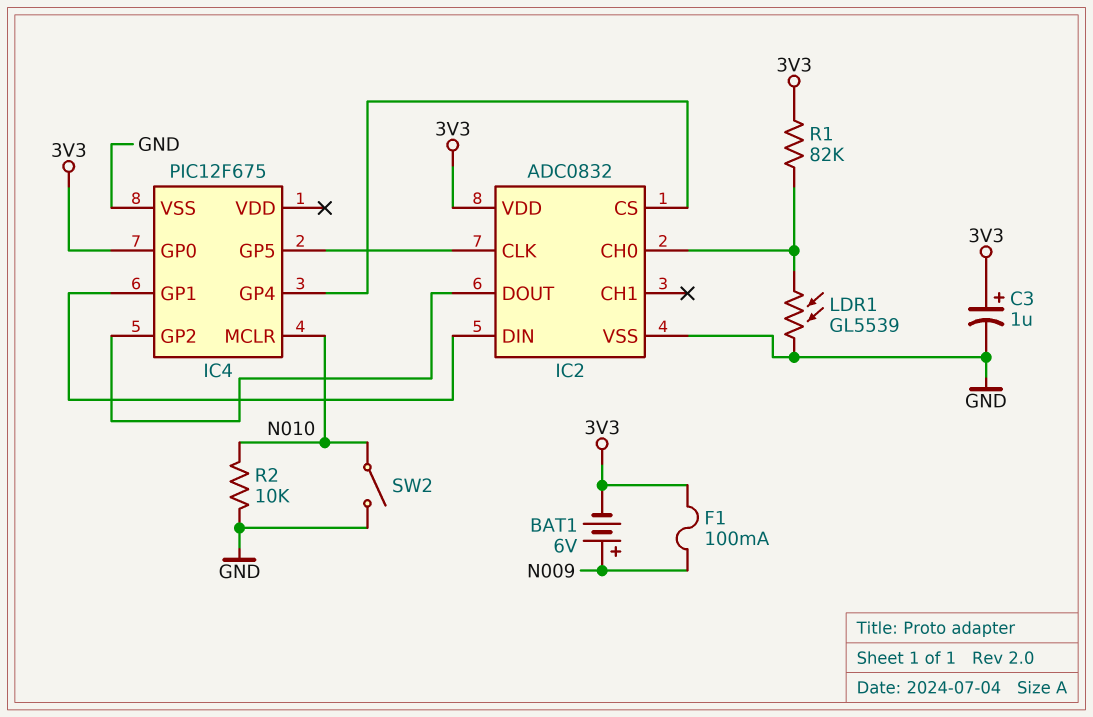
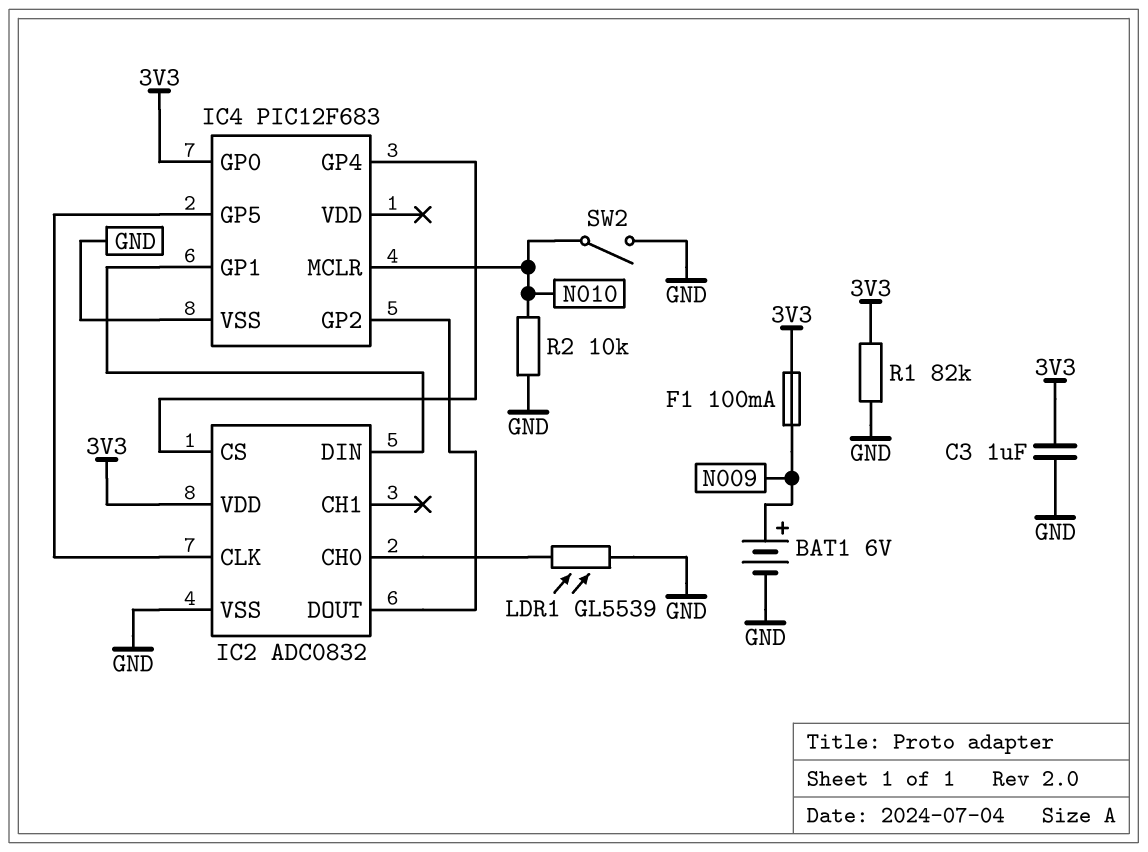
BAT1: 6V (plus N009, minus 3V3) -> 6V (plus N009, minus GND)
C3: 1uF (plus 3V3, minus GND) -> 1uF (3V3, GND)
IC4: PIC12F675 -> PIC12F683
R1: 82k (3V3, IC2/CH0) -> 82k (3V3, GND)

